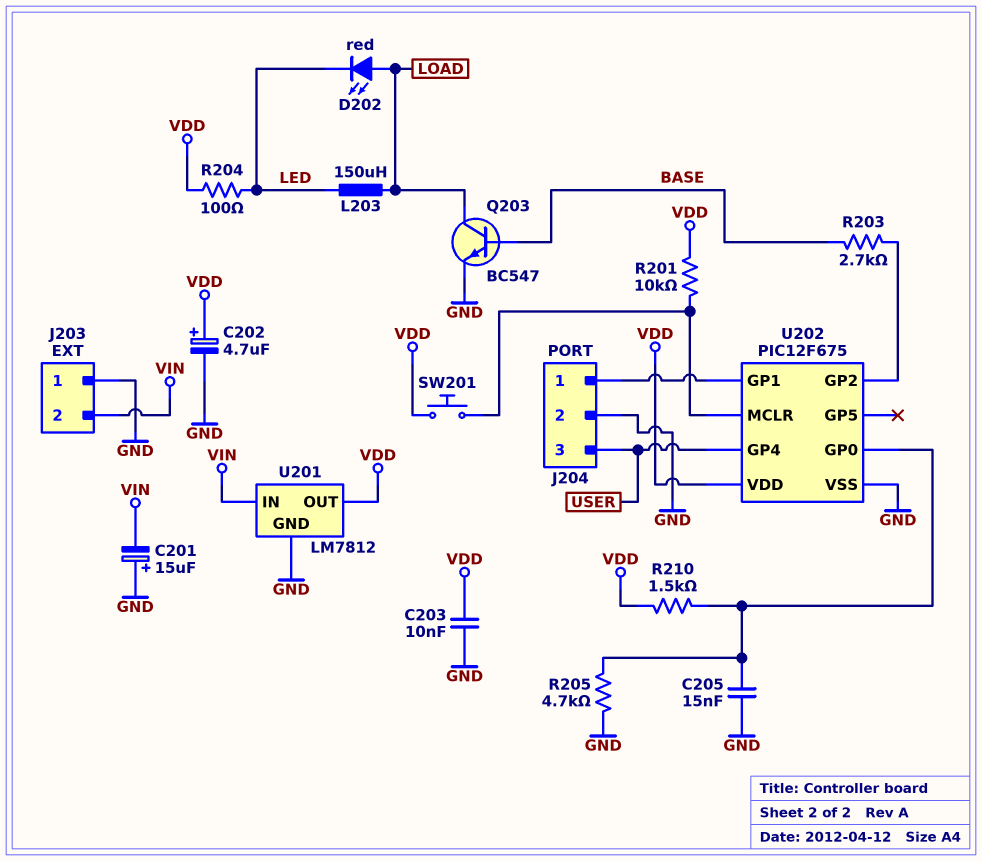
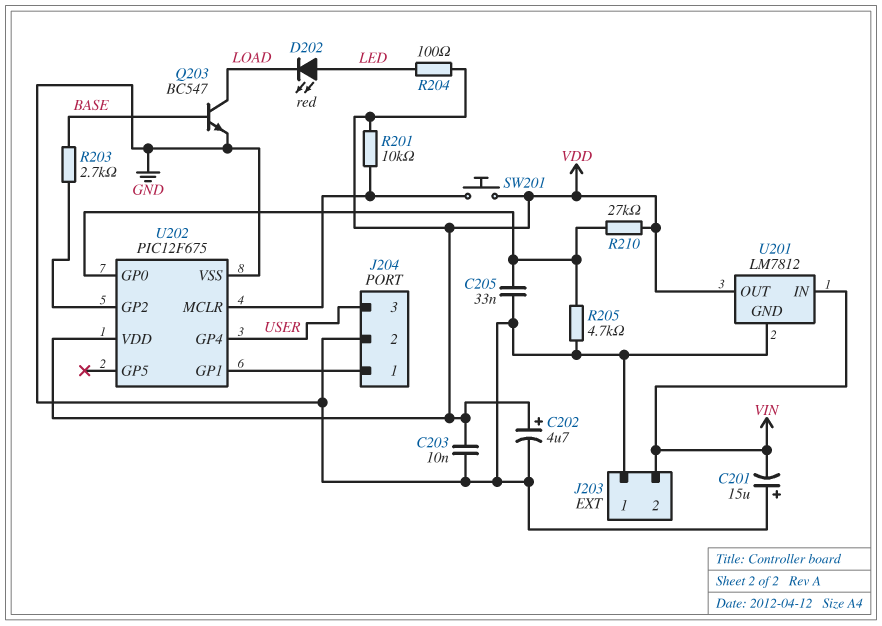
C205: 15nF (GND, U202/GP0) -> 33nF (GND, U202/GP0)
D202: LED red (A LOAD, K LED) -> LED red (A LED, K LOAD)
L203: 150uH (LED, LOAD) -> none
R210: 1.5k (U202/GP0, VDD) -> 27k (U202/GP0, VDD)

